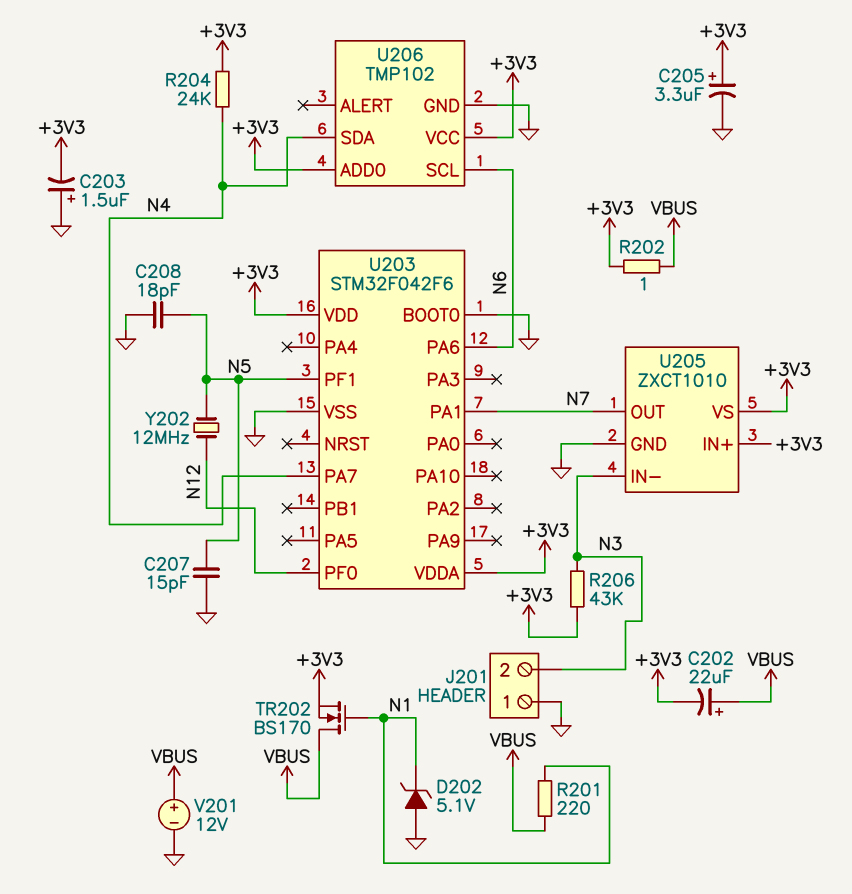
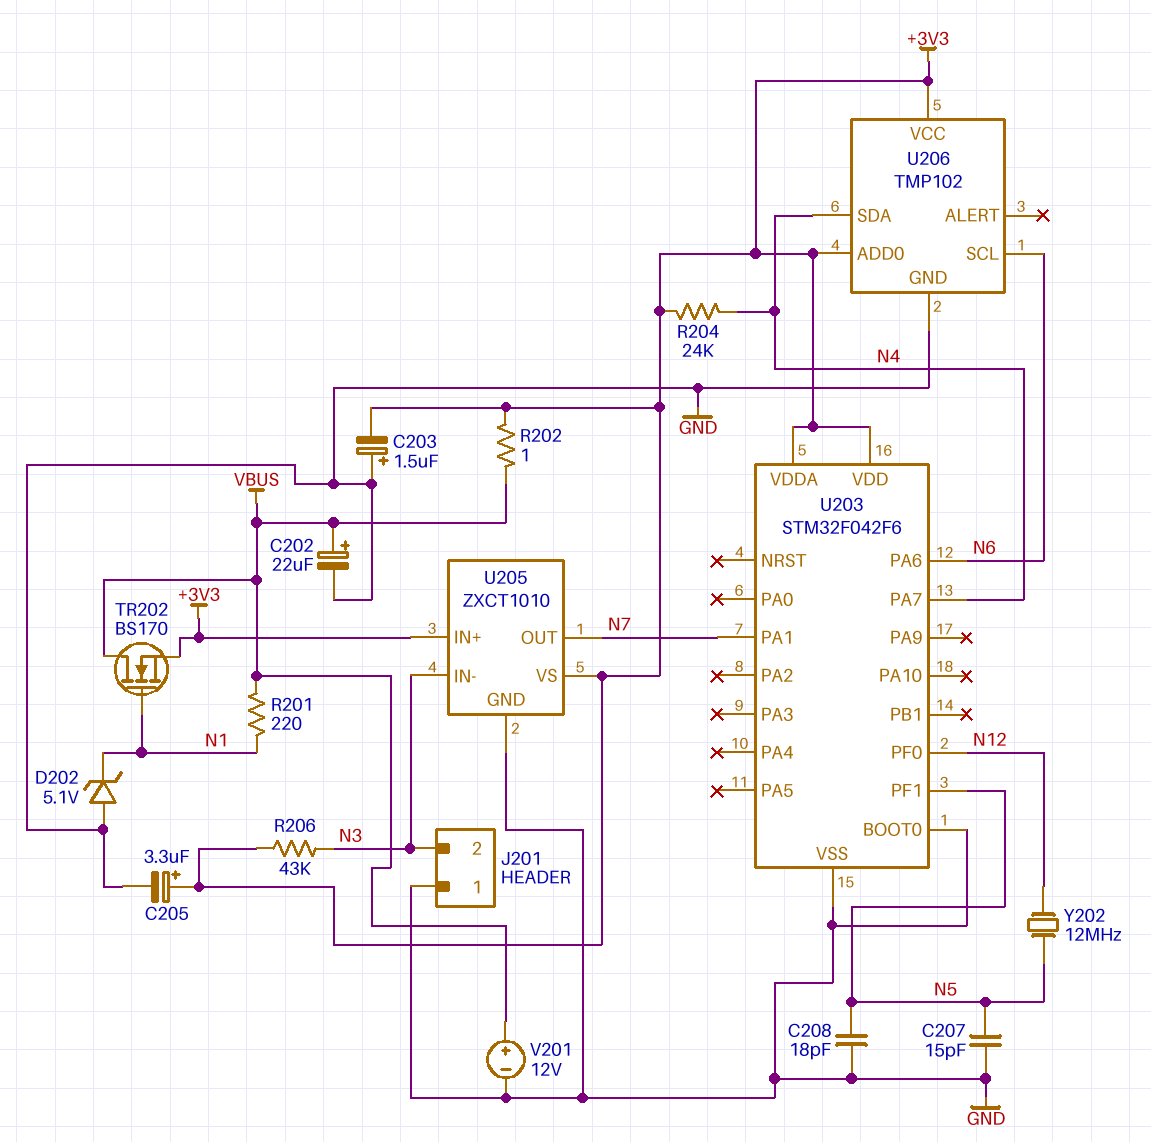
C202: 22uF (plus VBUS, minus +3V3) -> 22uF (plus VBUS, minus GND)

